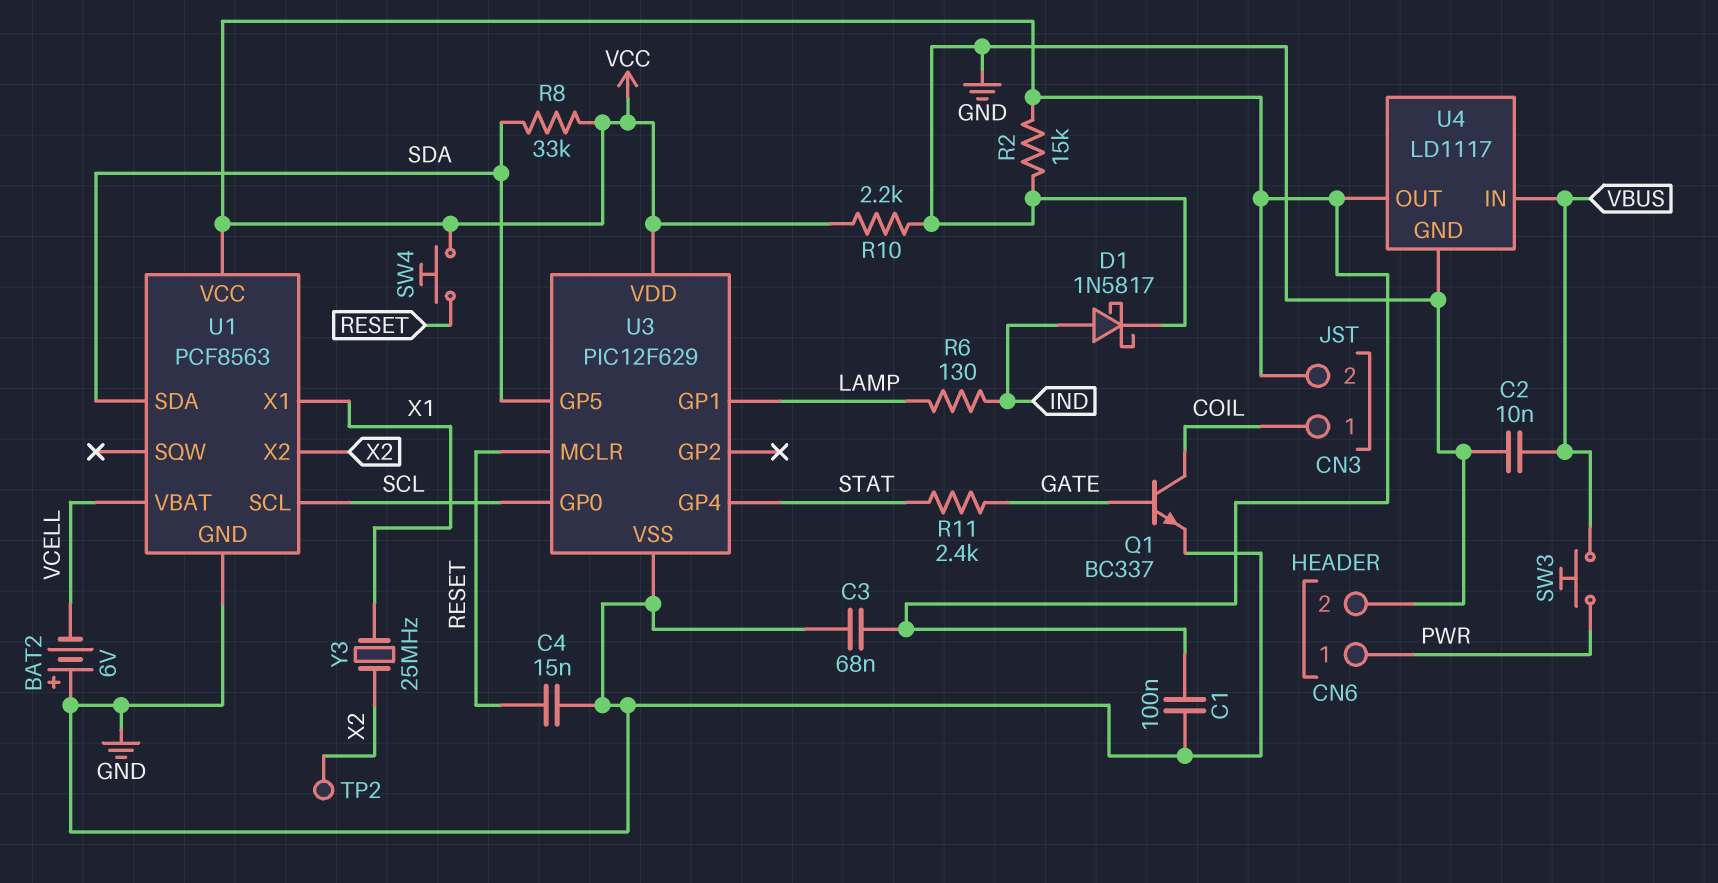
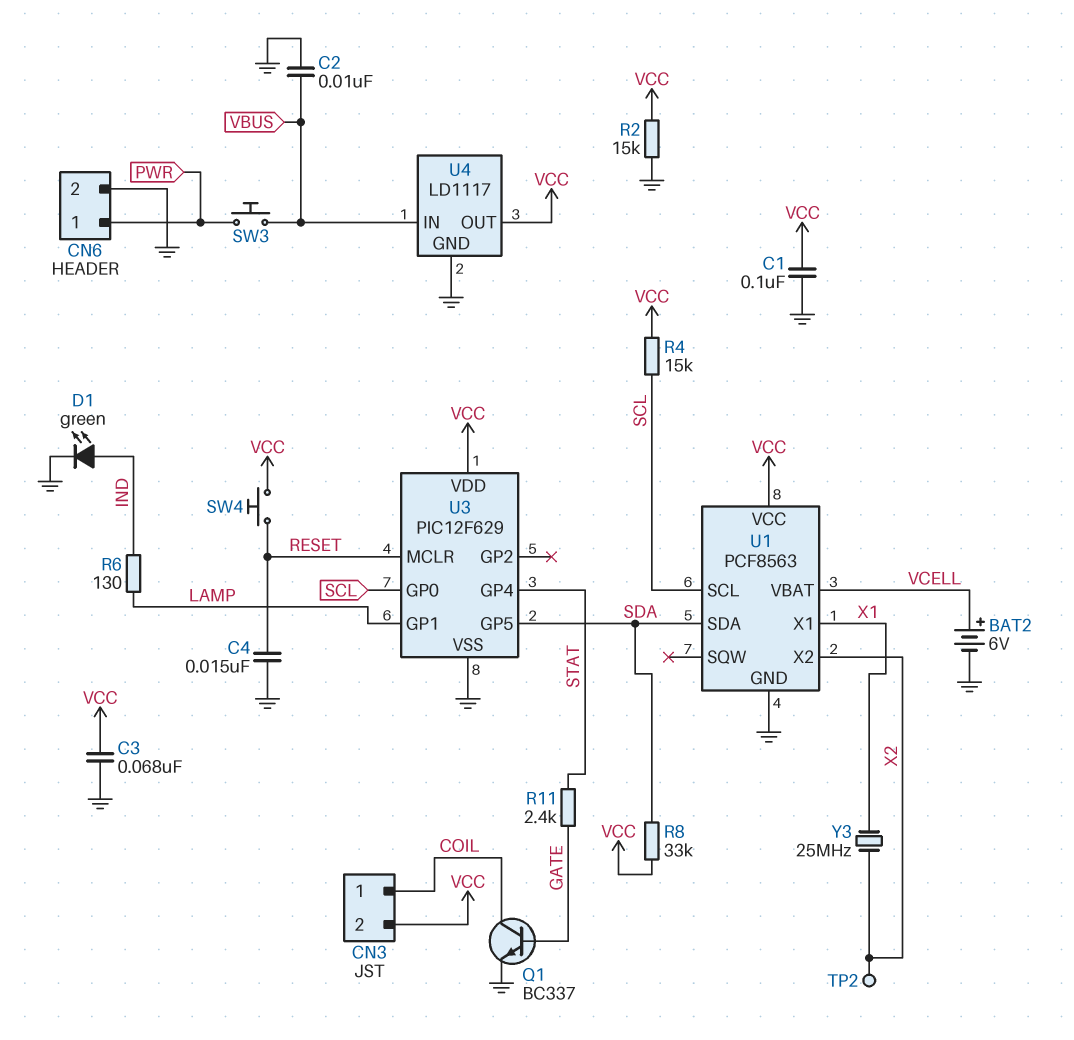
BAT2: 6V (plus GND, minus VCELL) -> 6V (plus VCELL, minus GND)
D1: schottky 1N5817 (A IND, K GND) -> LED green (A IND, K GND)
R4: none -> 15k (SCL, VCC)
R10: 2.2k (GND, VCC) -> none

